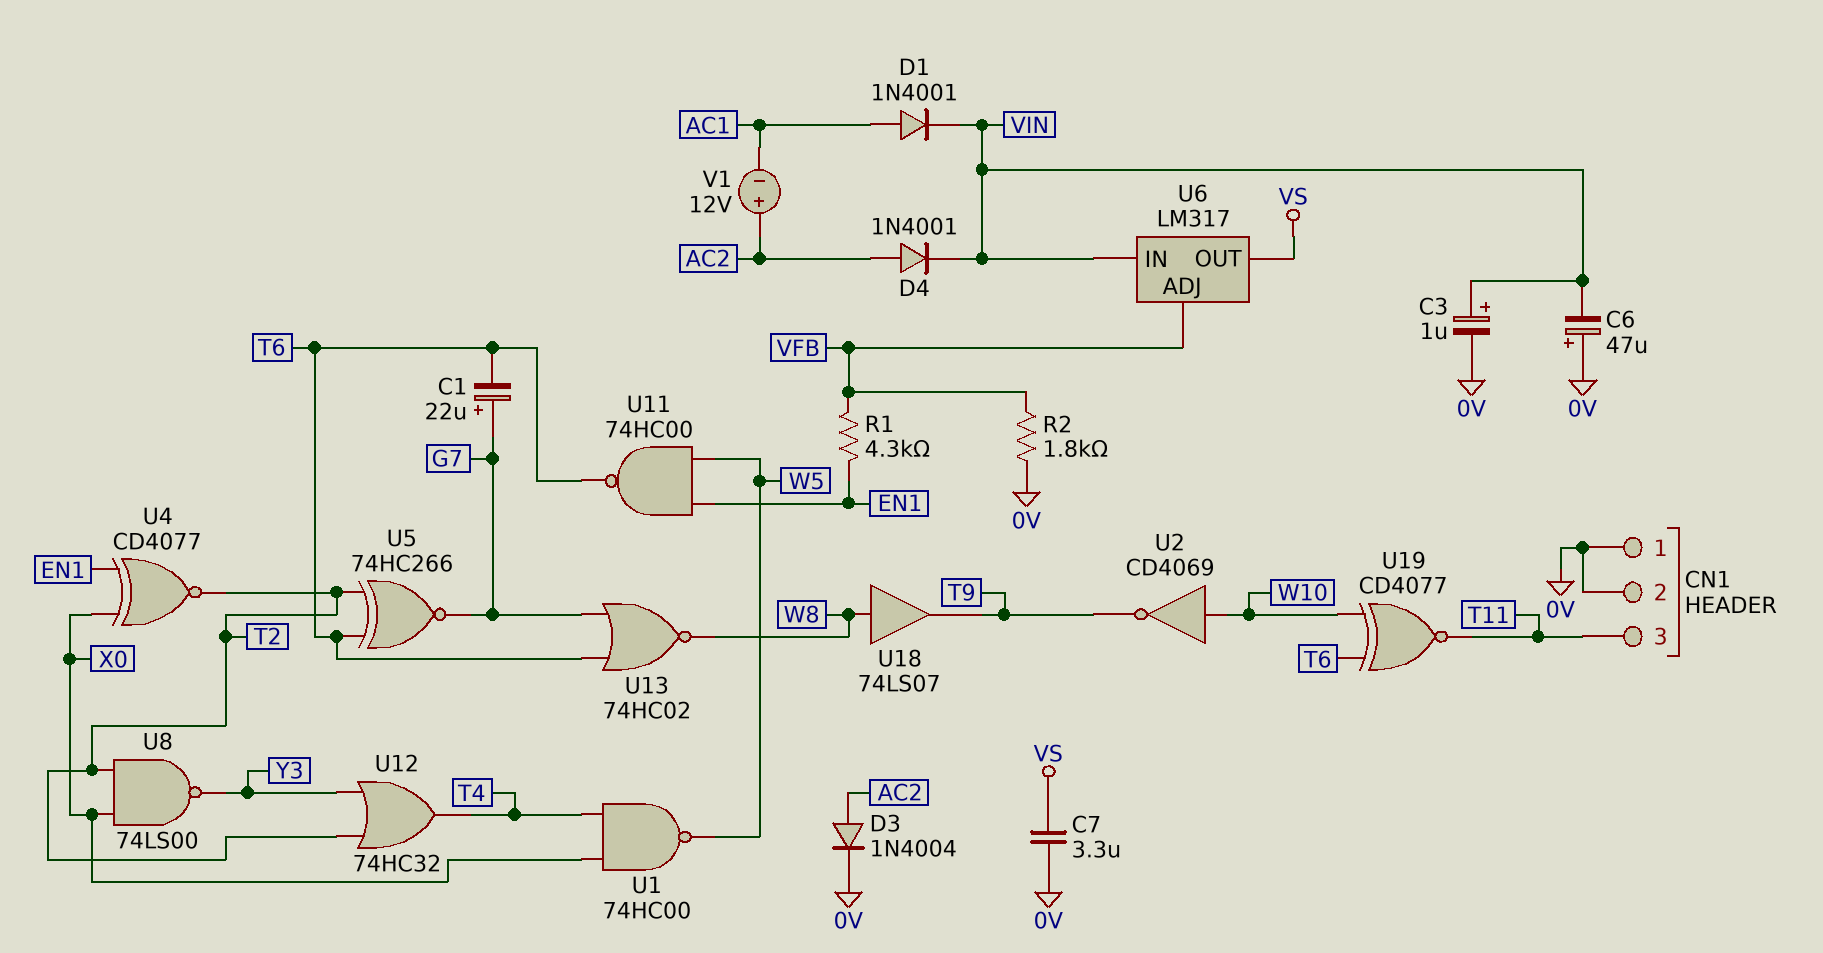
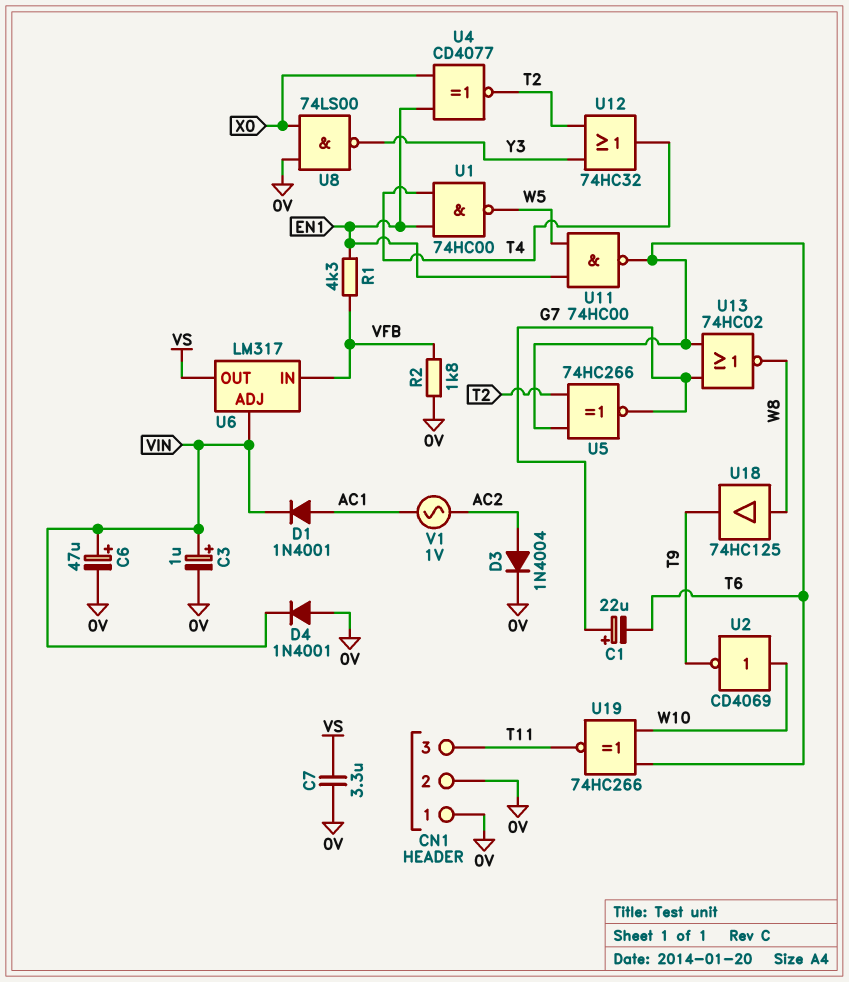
C6: 47uF (plus 0V, minus VIN) -> 47uF (plus VIN, minus 0V)
D4: diode 1N4001 (A AC2, K VIN) -> diode 1N4001 (A 0V, K VIN)
U1: NAND 74HC00 (in T4, in X0, out W5) -> NAND 74HC00 (in EN1, in T4, out W5)
U6 pin ADJ: VFB -> VIN
U6 pin IN: VIN -> VFB
U8: NAND 74LS00 (in T2, in X0, out Y3) -> NAND 74LS00 (in 0V, in X0, out Y3)
U18: buffer 74LS07 (in W8, out T9) -> buffer 74HC125 (in W8, out T9)
U19: XNOR CD4077 (in T6, in W10, out T11) -> XNOR 74HC266 (in T6, in W10, out T11)
V1: 12V (plus AC2, minus AC1) -> AC 1V (AC1, AC2)

